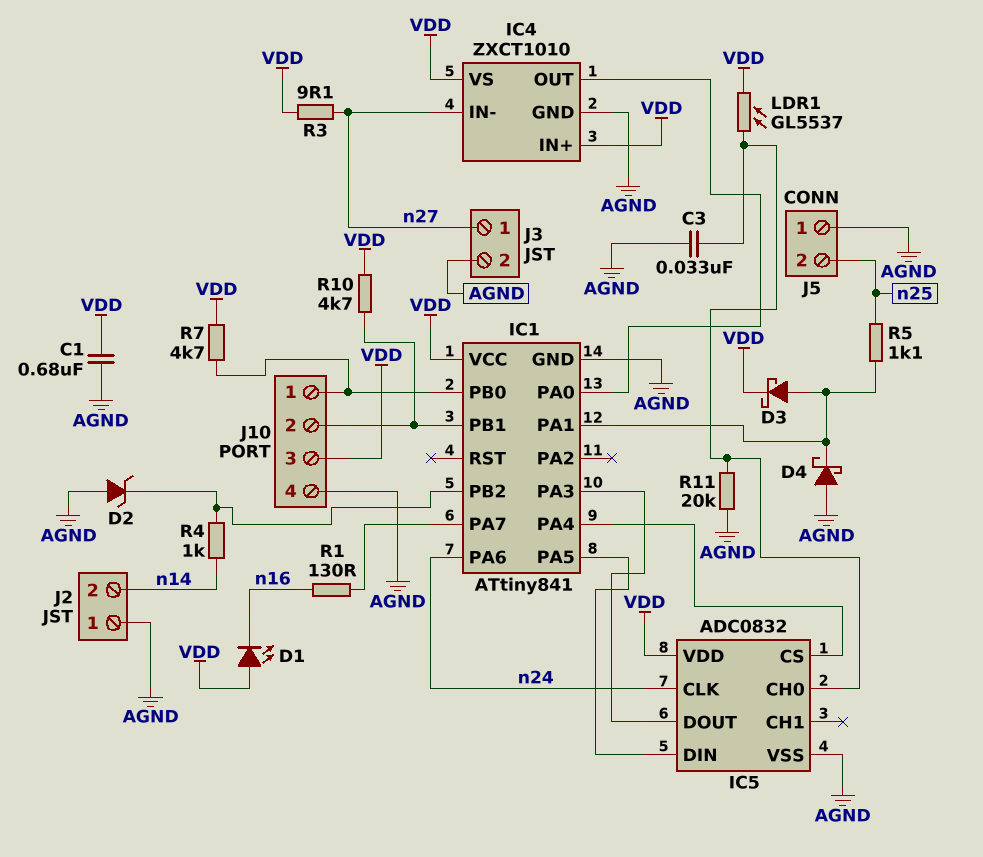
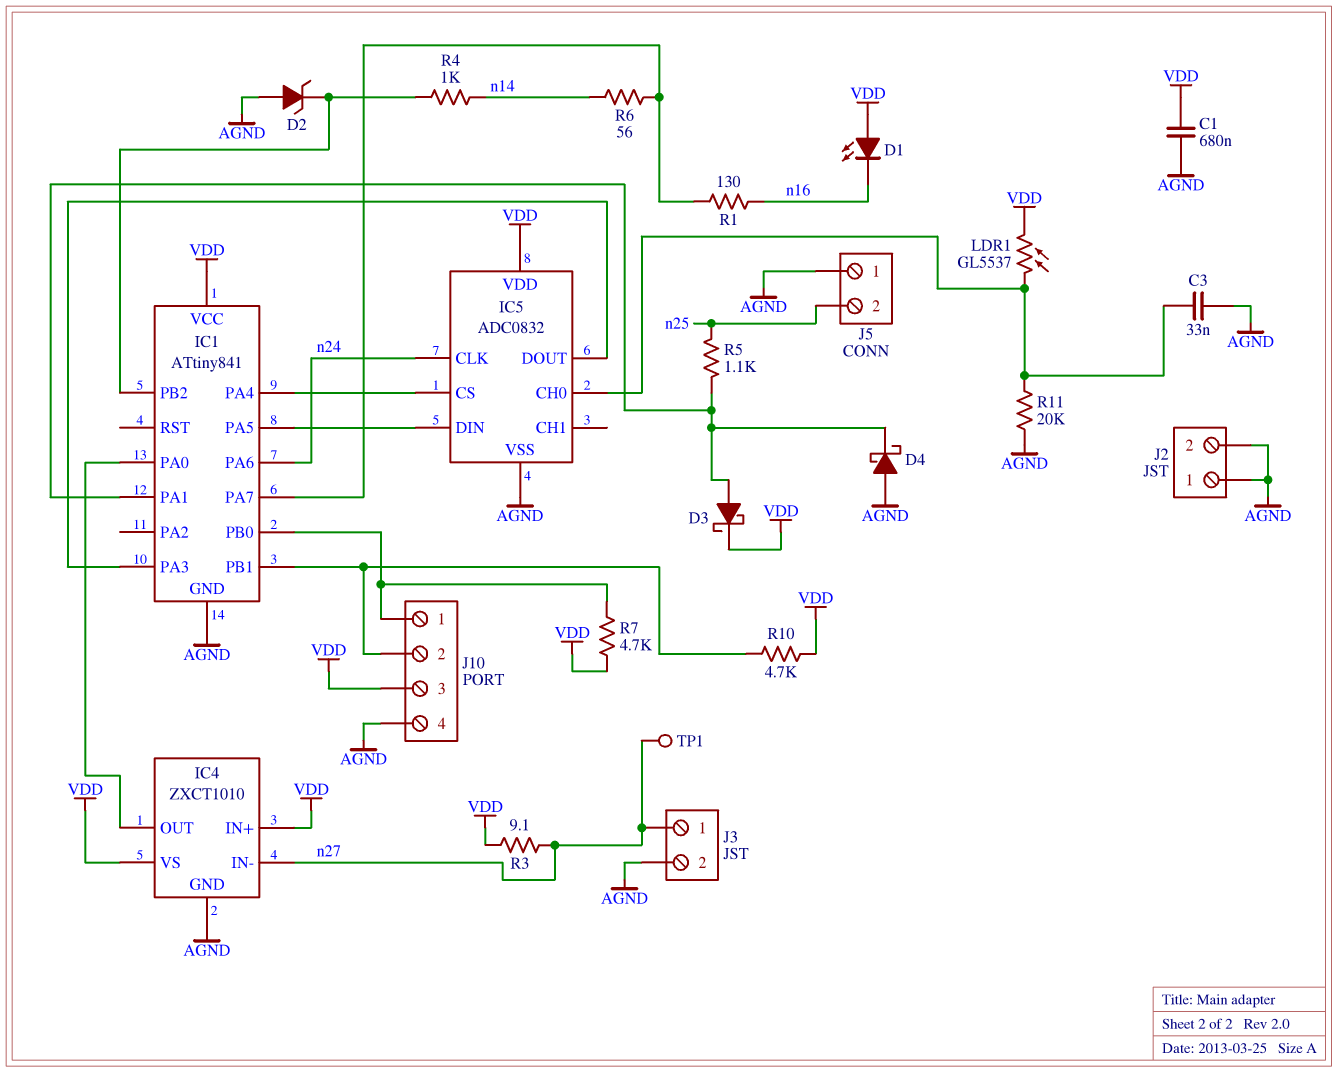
J2 pin 2: n14 -> AGND
R6: none -> 56 (IC1/PA7, n14)
TP1: none -> test point (n27)

